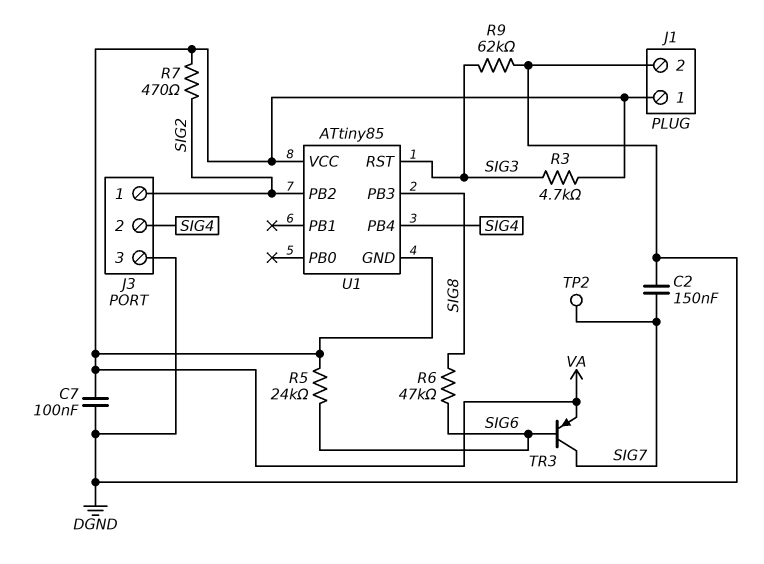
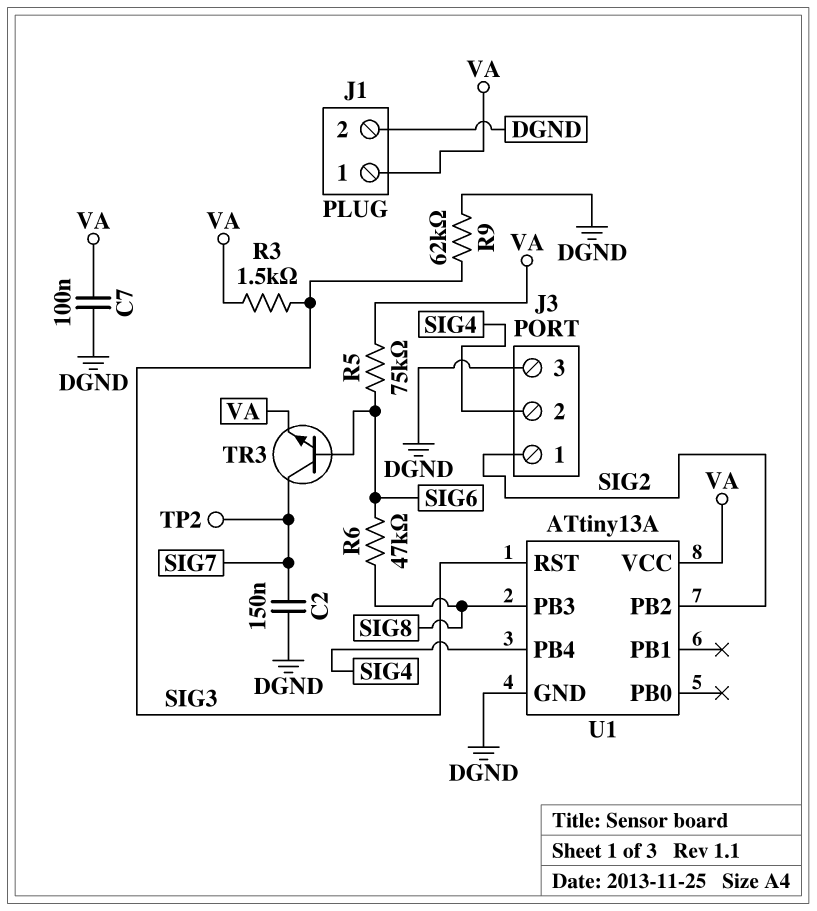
R3: 4.7k (SIG3, VA) -> 1.5k (SIG3, VA)
R5: 24k (SIG6, VA) -> 75k (SIG6, VA)
R7: 470 (SIG2, VA) -> none
TR3: PNP (B SIG6, C SIG7, E VA) -> NPN (B SIG6, C SIG7, E VA)
U1: ATtiny85 -> ATtiny13A
U1 pin GND: VA -> DGND

